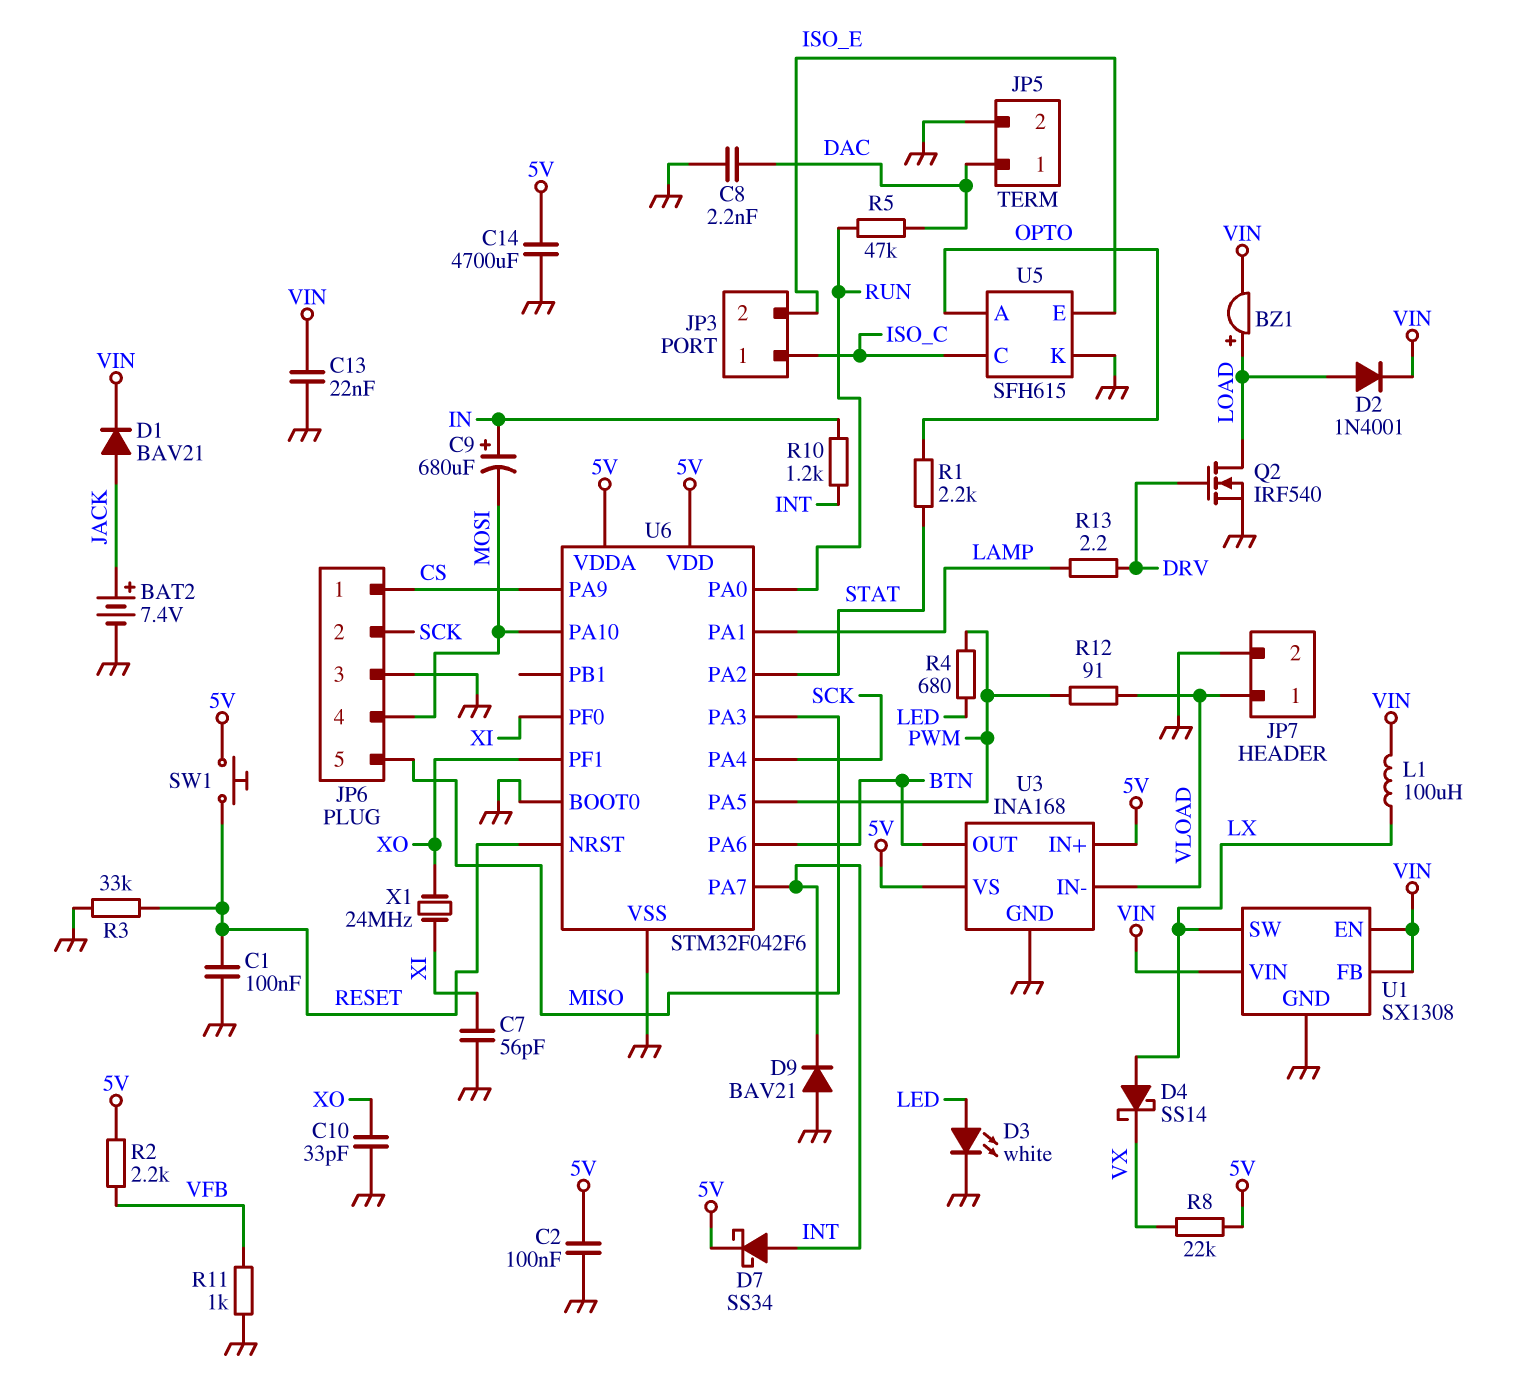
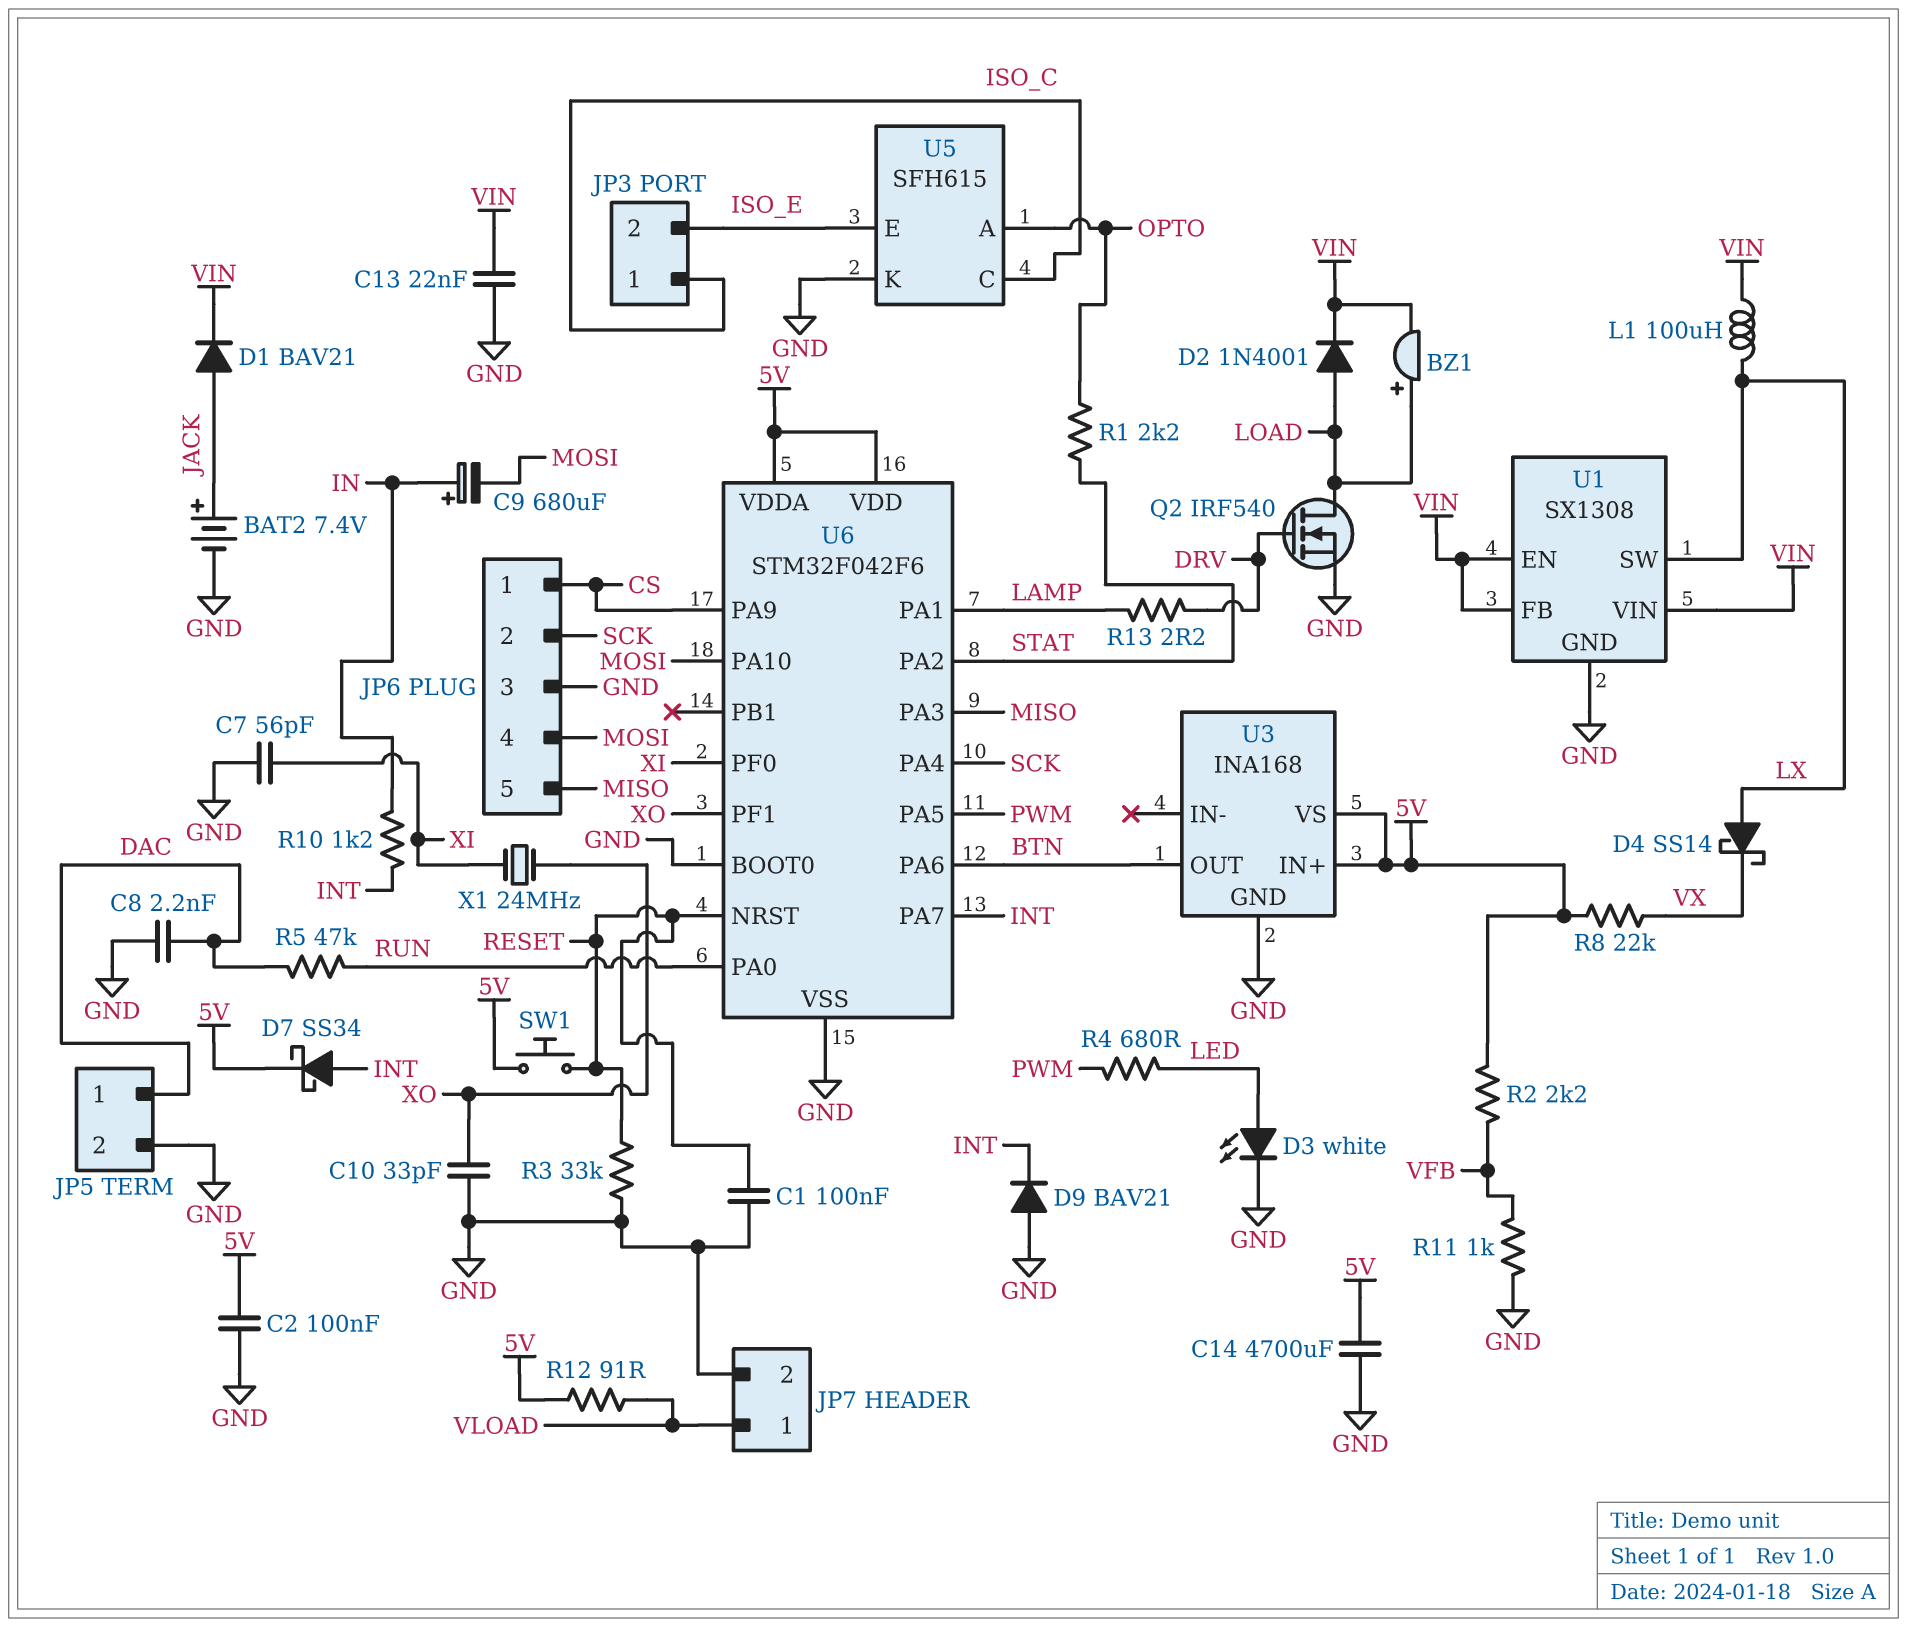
R12: 91 (PWM, VLOAD) -> 91 (5V, VLOAD)
U3 pin IN-: VLOAD -> none

